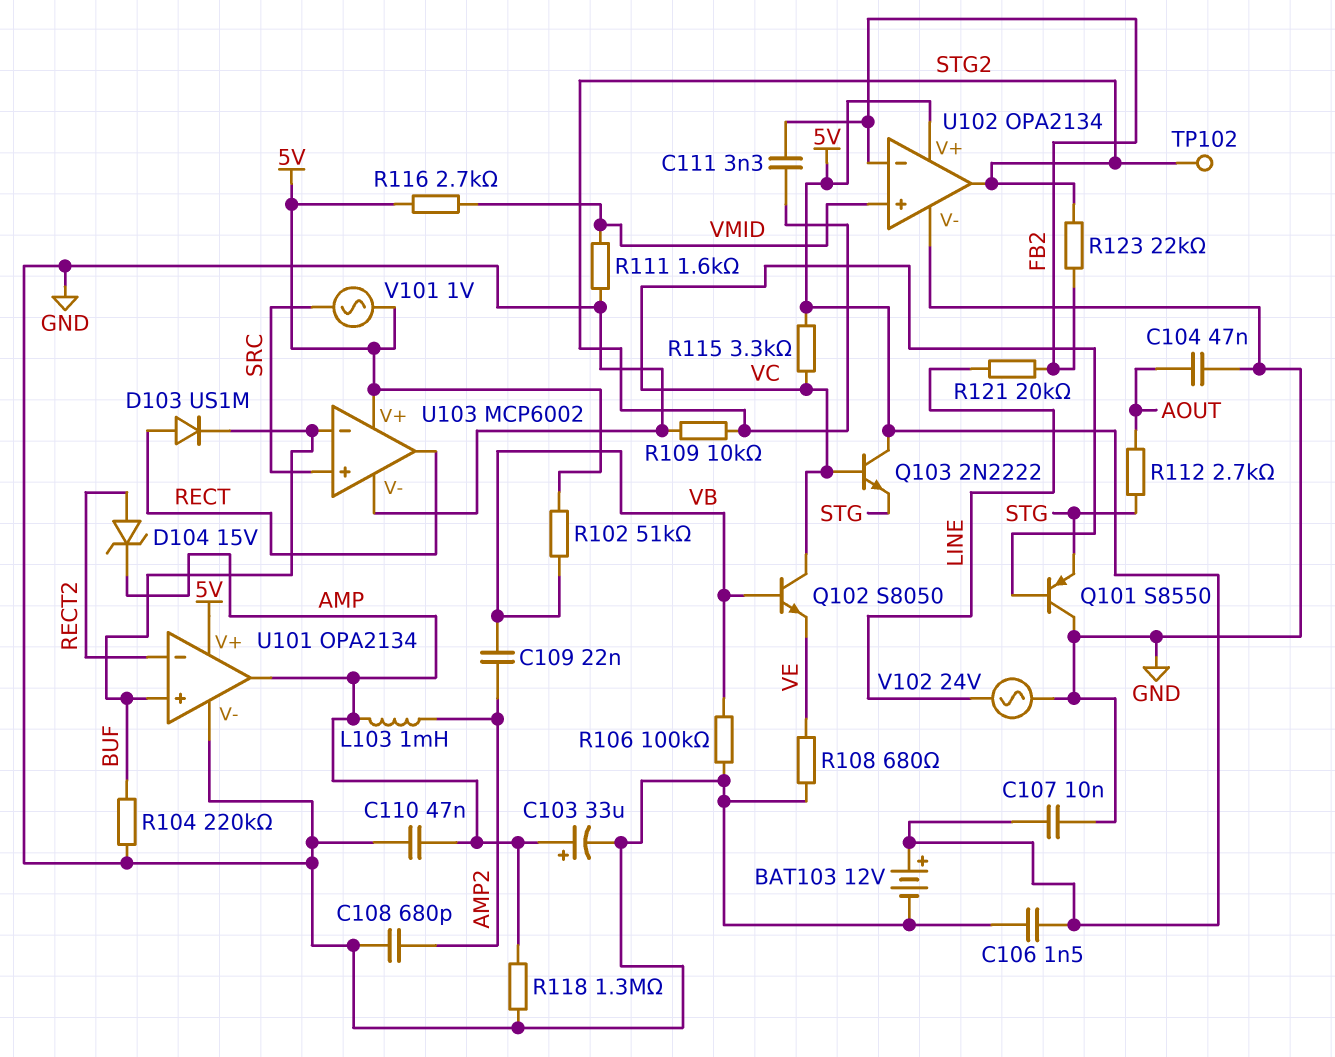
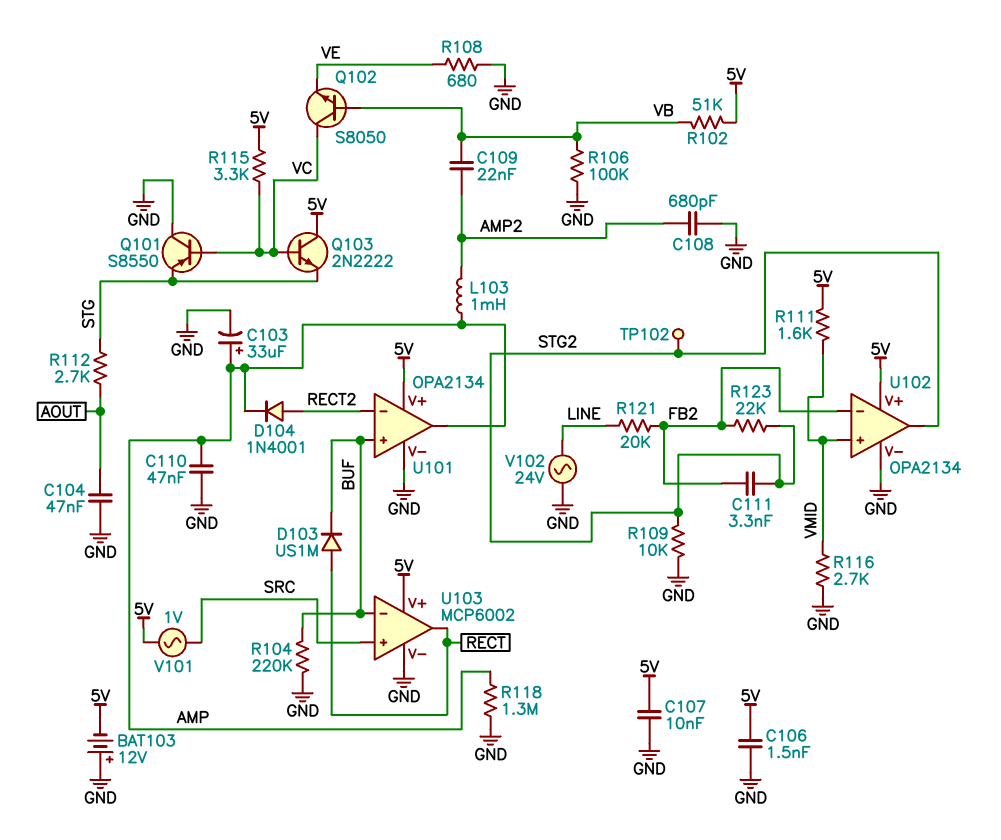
BAT103: 12V (plus 5V, minus GND) -> 12V (plus GND, minus 5V)
D104: zener 15V (A RECT2, K AMP) -> diode 1N4001 (A RECT2, K AMP)
R111: 1.6k (GND, VMID) -> 1.6k (5V, VMID)
R116: 2.7k (5V, VMID) -> 2.7k (GND, VMID)

